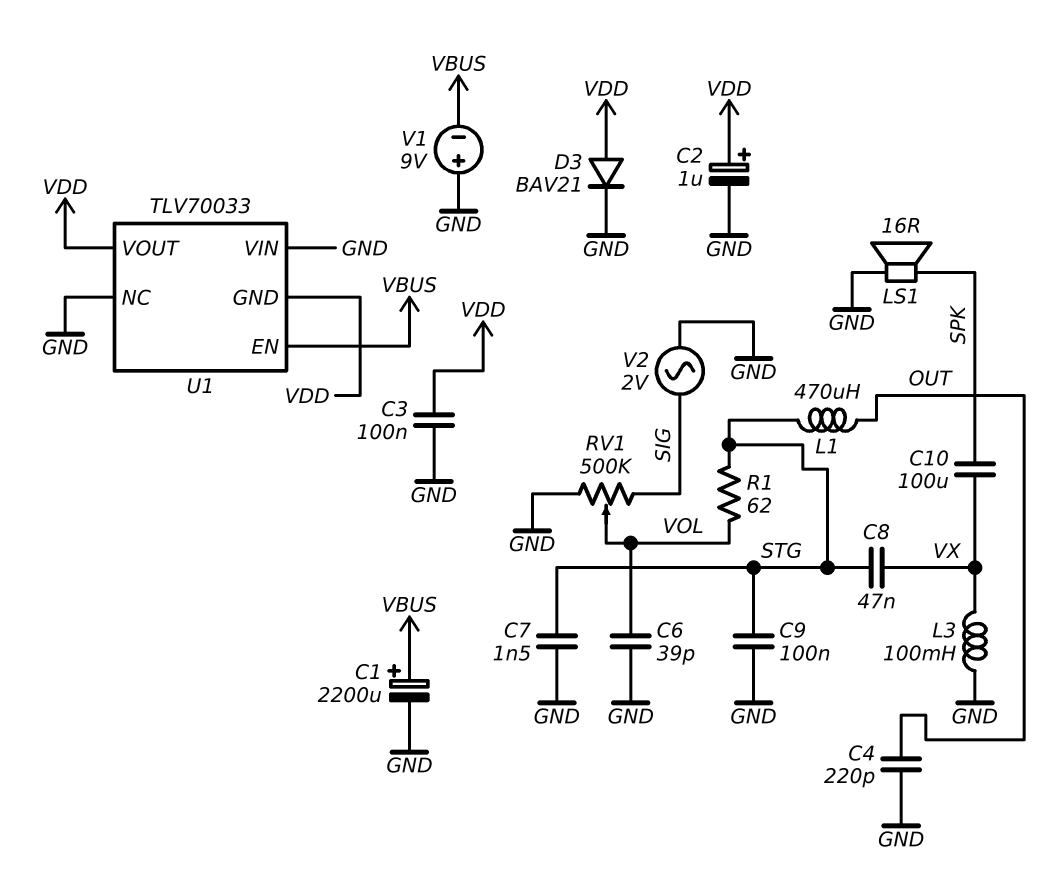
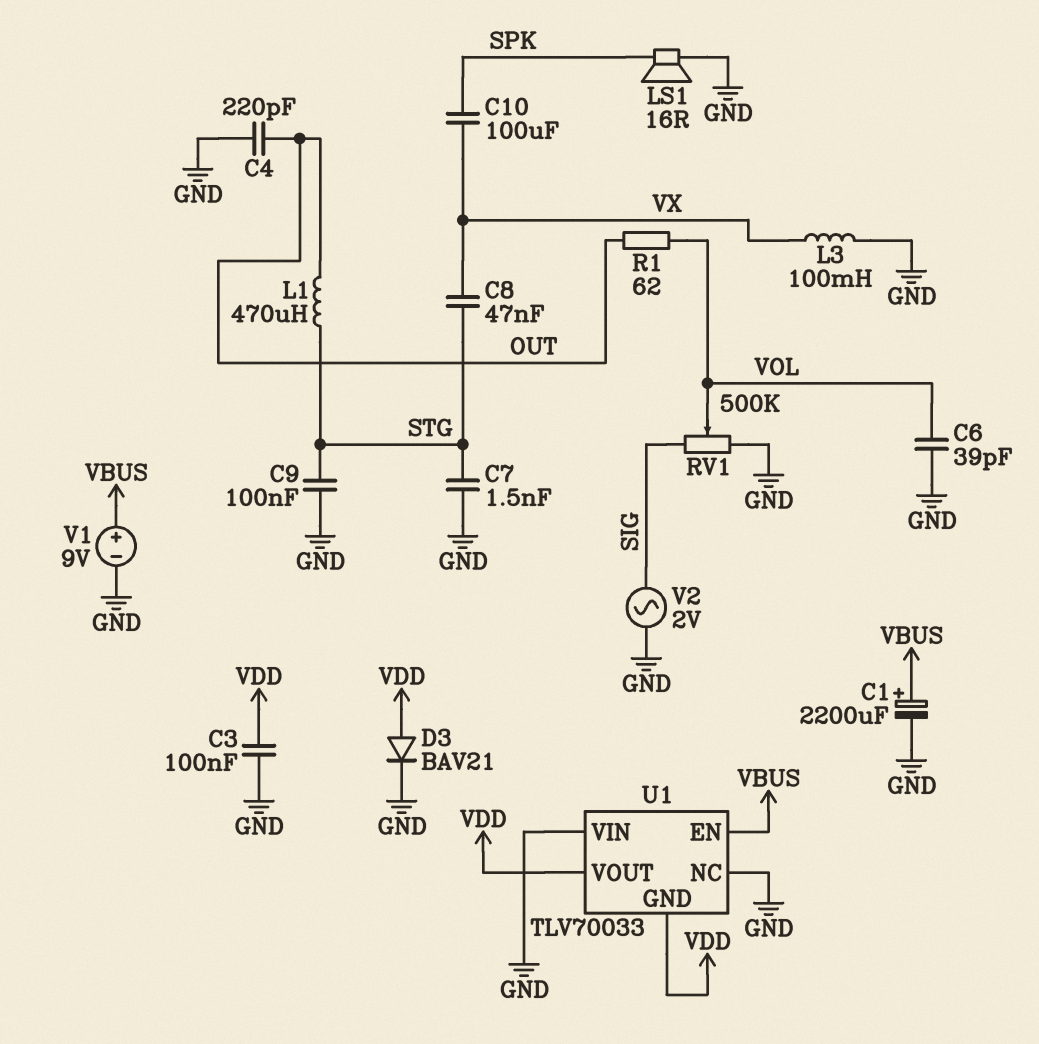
C2: 1uF (plus VDD, minus GND) -> none
R1: 62 (STG, VOL) -> 62 (OUT, VOL)
V1: 9V (plus GND, minus VBUS) -> 9V (plus VBUS, minus GND)

